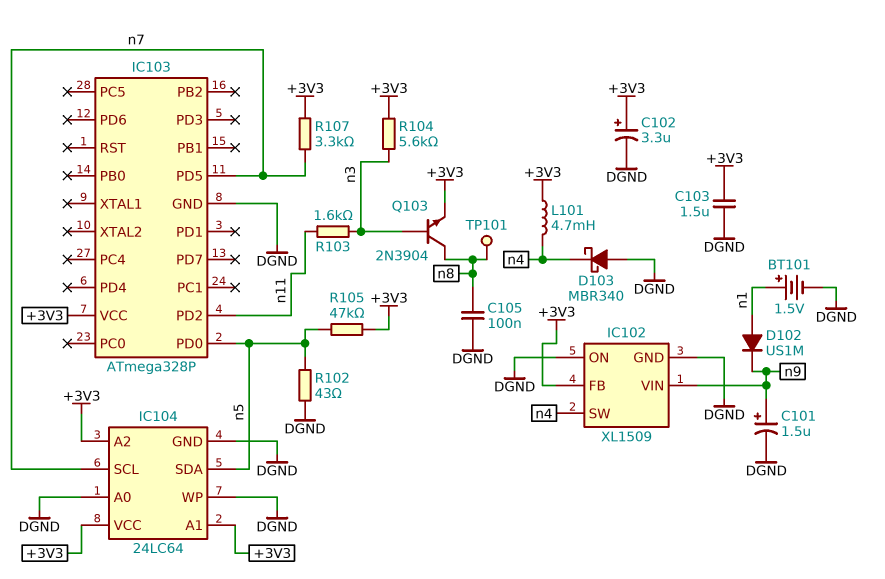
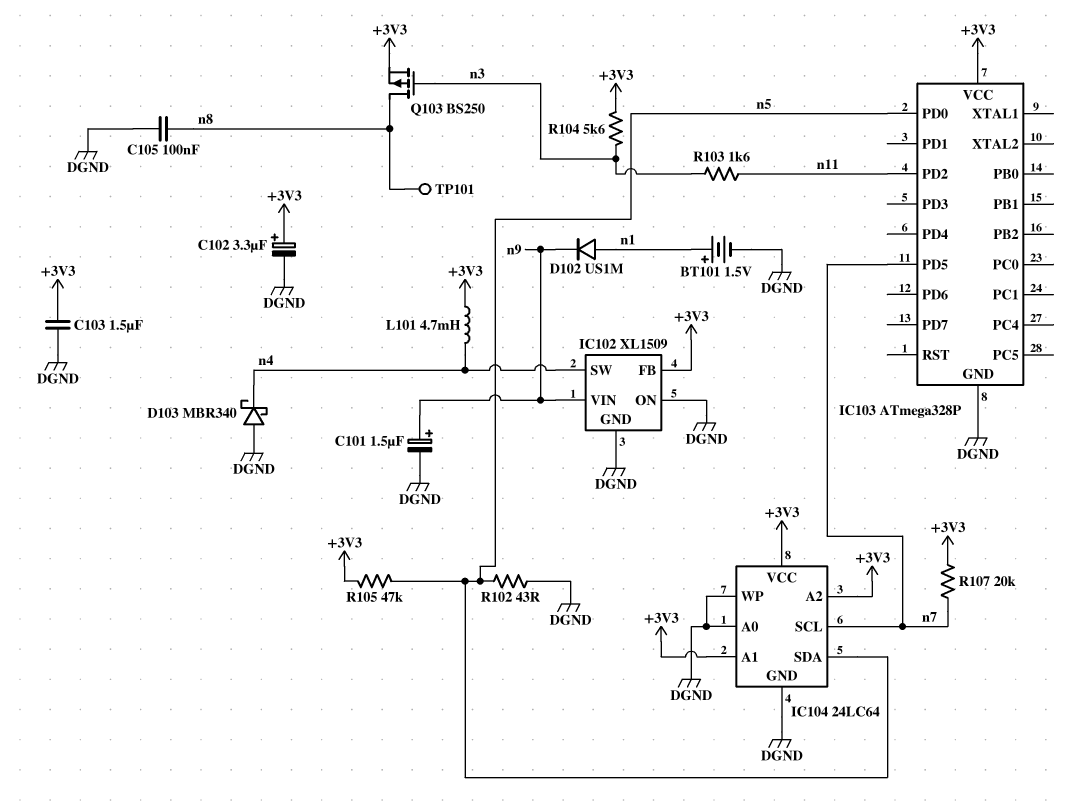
Q103: NPN 2N3904 (B n3, C n8, E +3V3) -> PMOS BS250 (G n3, D n8, S +3V3)
R107: 3.3k (+3V3, n7) -> 20k (+3V3, n7)

